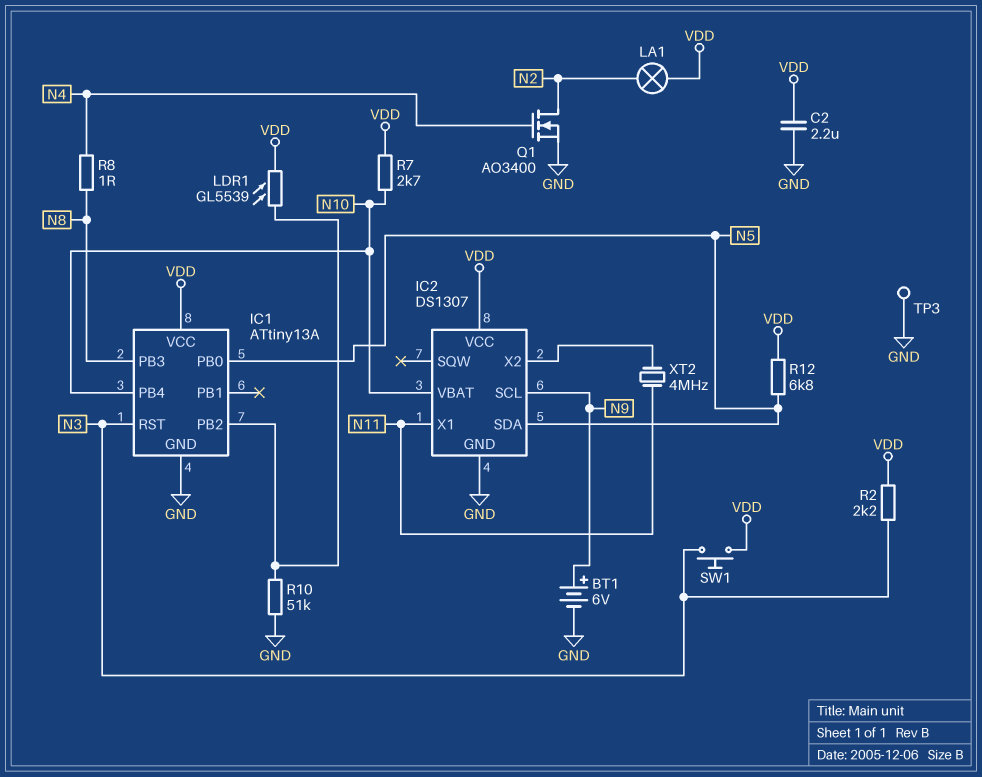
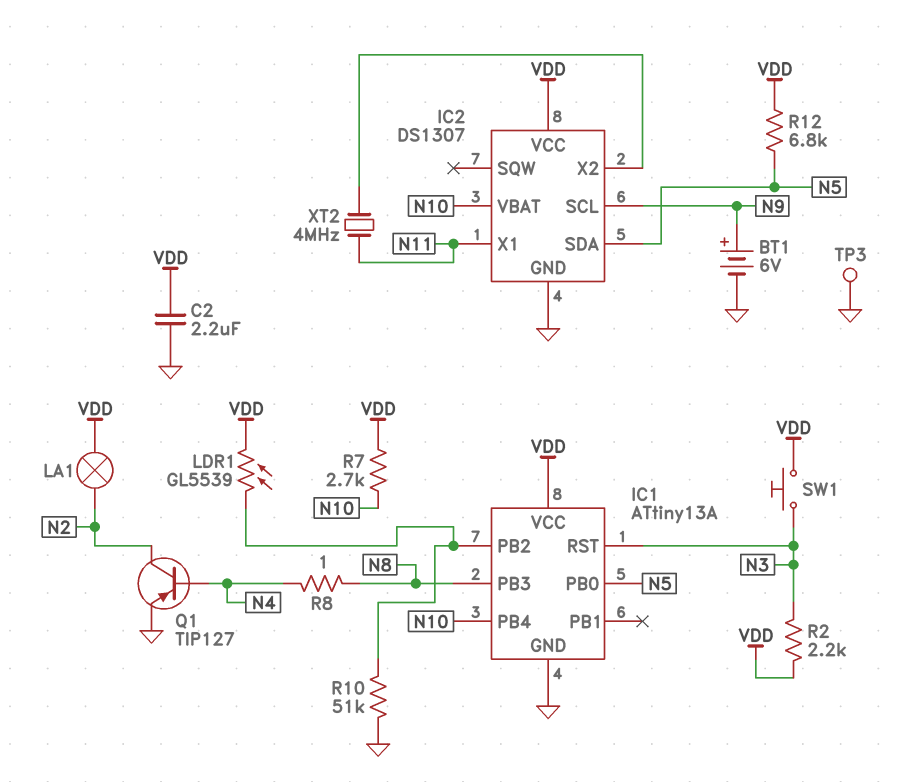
Q1: NMOS AO3400 (G N4, D N2, S GND) -> PNP TIP127 (B N4, C N2, E GND)

